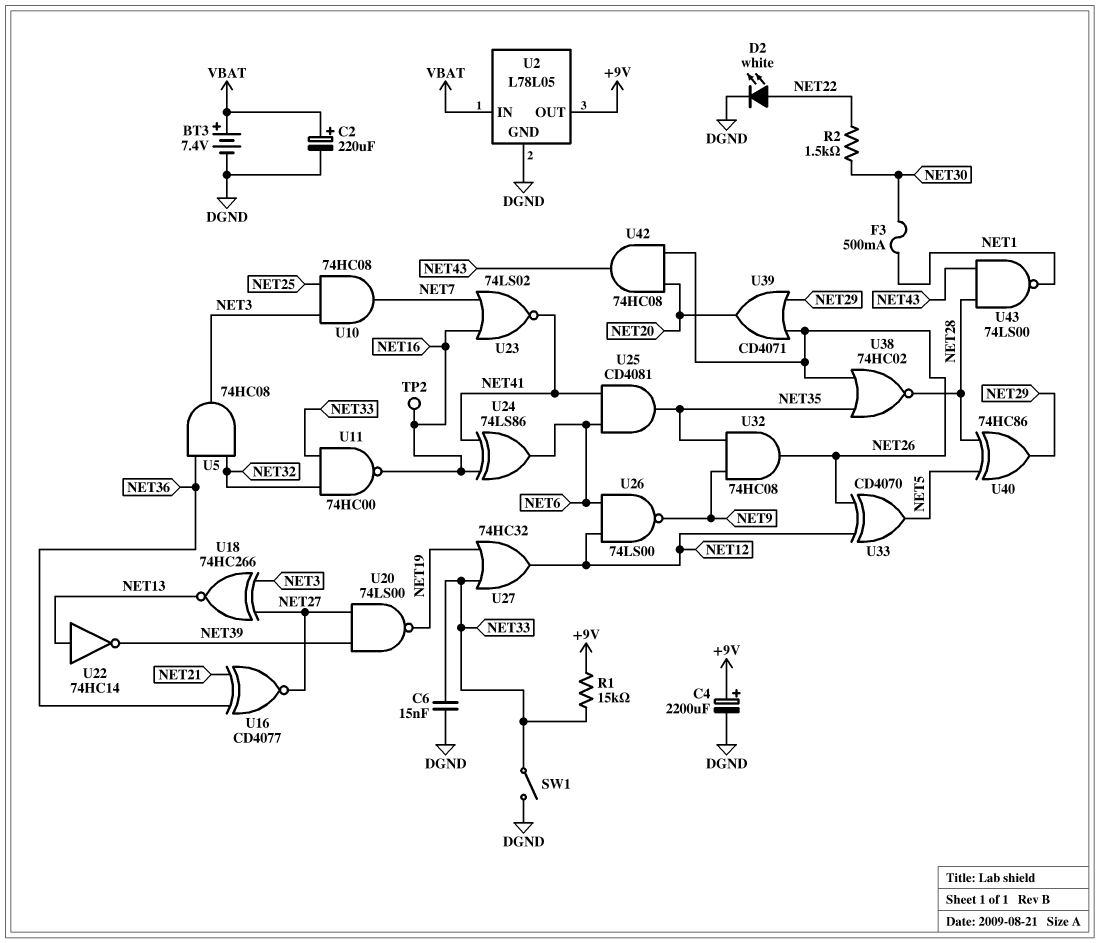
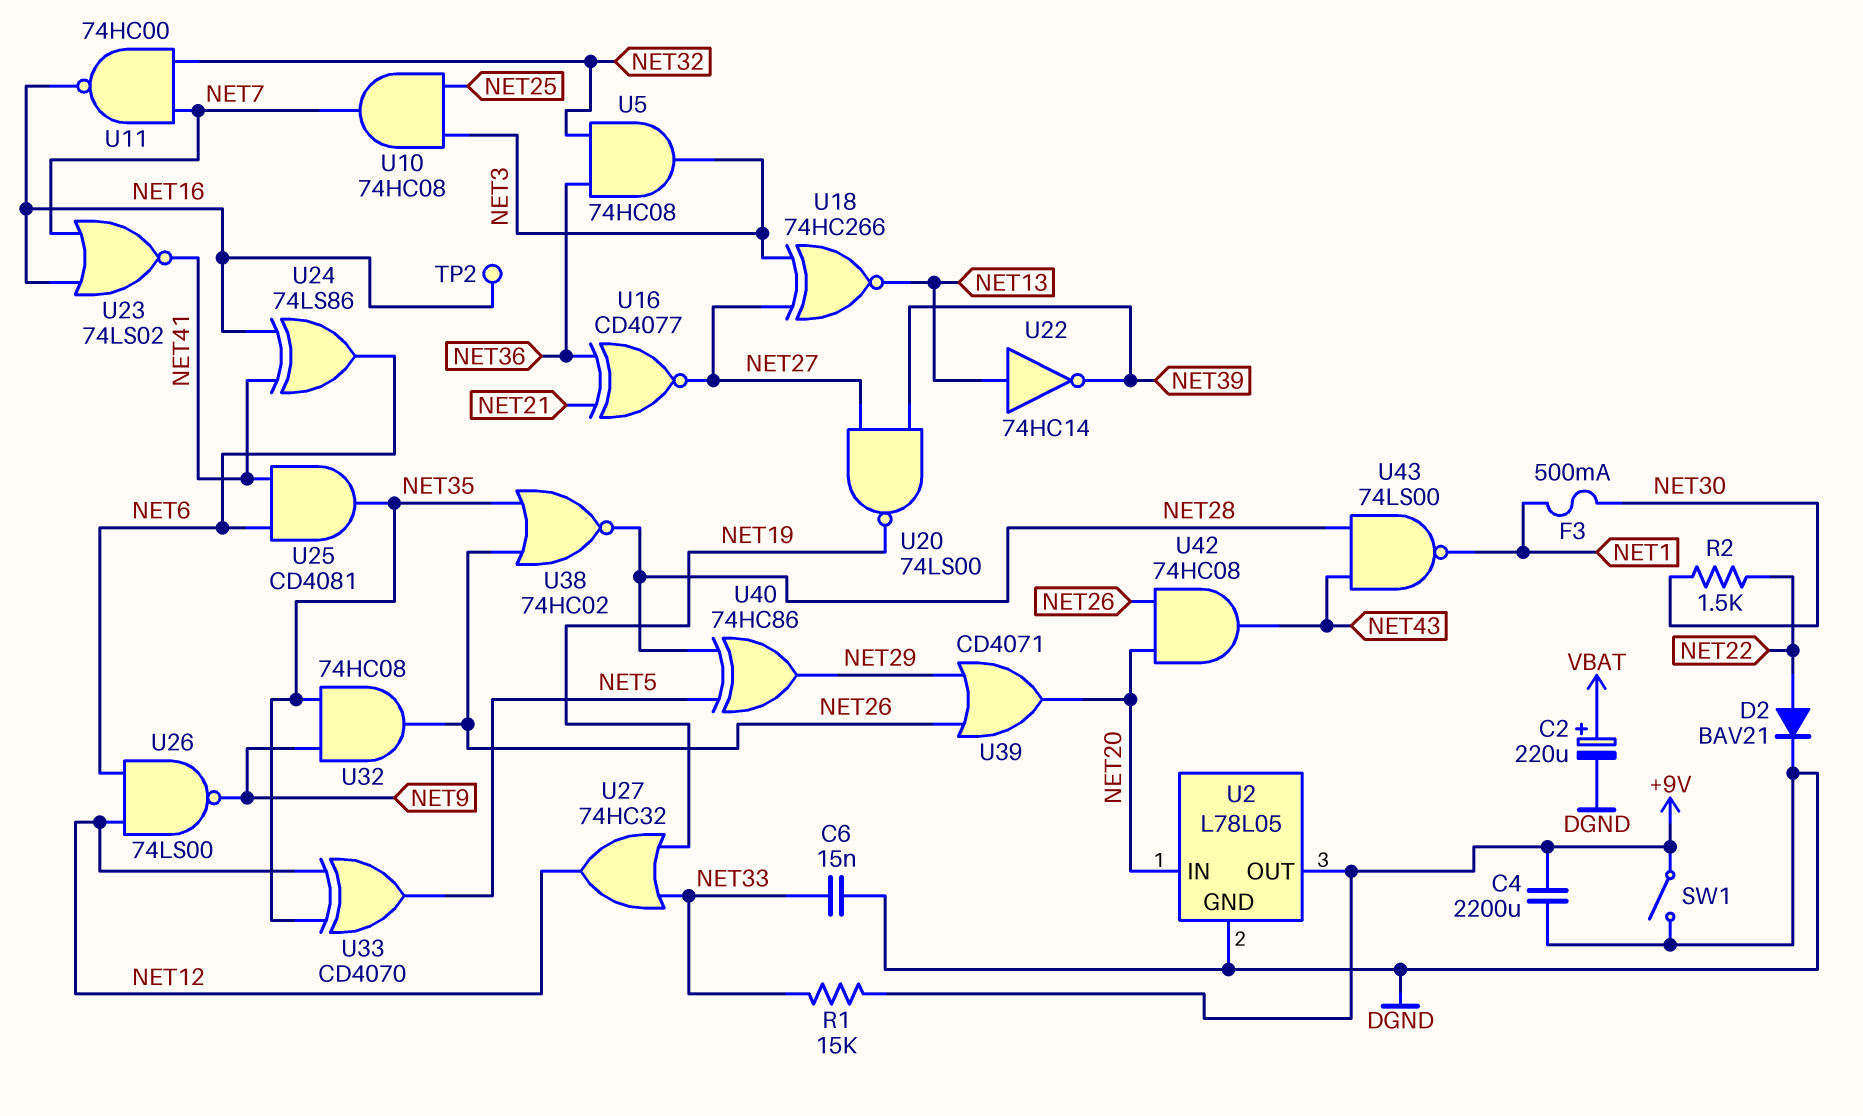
BT3: 7.4V (plus VBAT, minus DGND) -> none
C4: 2200uF (plus +9V, minus DGND) -> 2200uF (+9V, DGND)
D2: LED white (A NET22, K DGND) -> diode BAV21 (A NET22, K DGND)
SW1: switch (DGND, NET33) -> switch (+9V, DGND)
U2 pin IN: VBAT -> NET20
U11: NAND 74HC00 (in NET32, in NET33, out NET16) -> NAND 74HC00 (in NET7, in NET32, out NET16)
U33: XOR CD4070 (in NET12, in NET26, out NET5) -> XOR CD4070 (in NET12, in NET35, out NET5)

